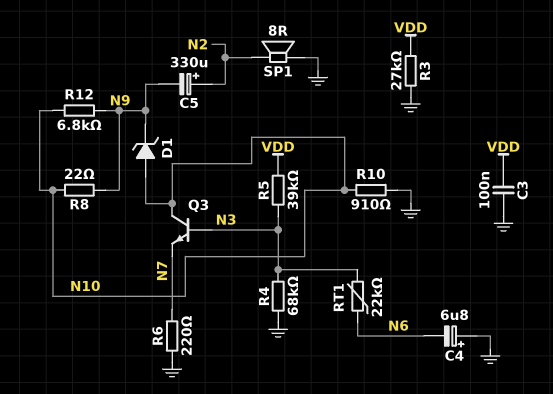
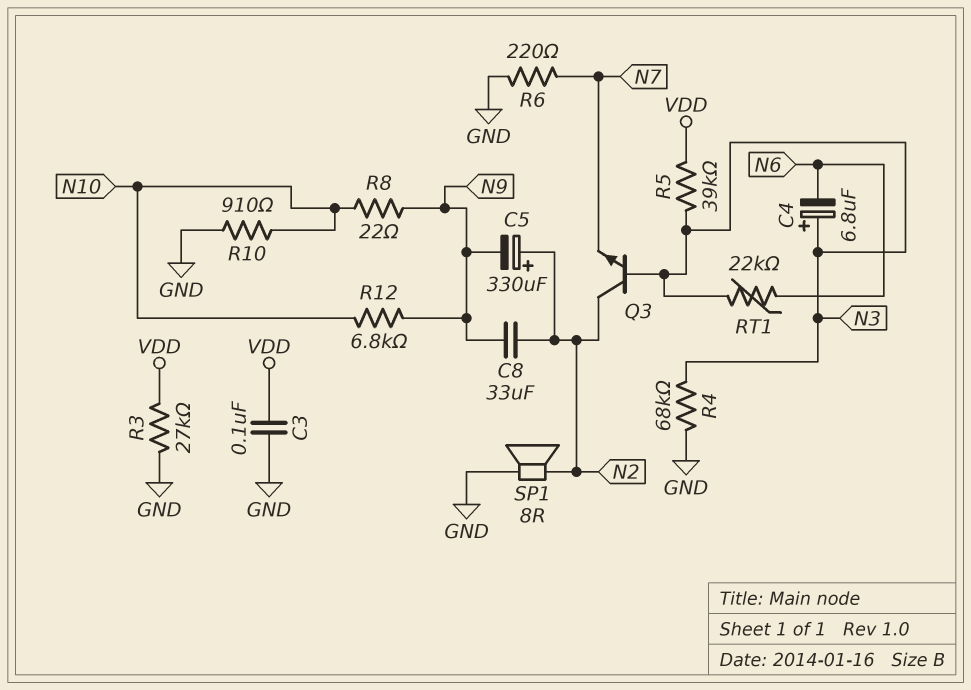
C4: 6.8uF (plus GND, minus N6) -> 6.8uF (plus N3, minus N6)
C8: none -> 33uF (N2, N9)
D1: zener (A N10, K N9) -> none
Q3: NPN (B N3, C N10, E N7) -> NPN (B N3, C N2, E N7)

